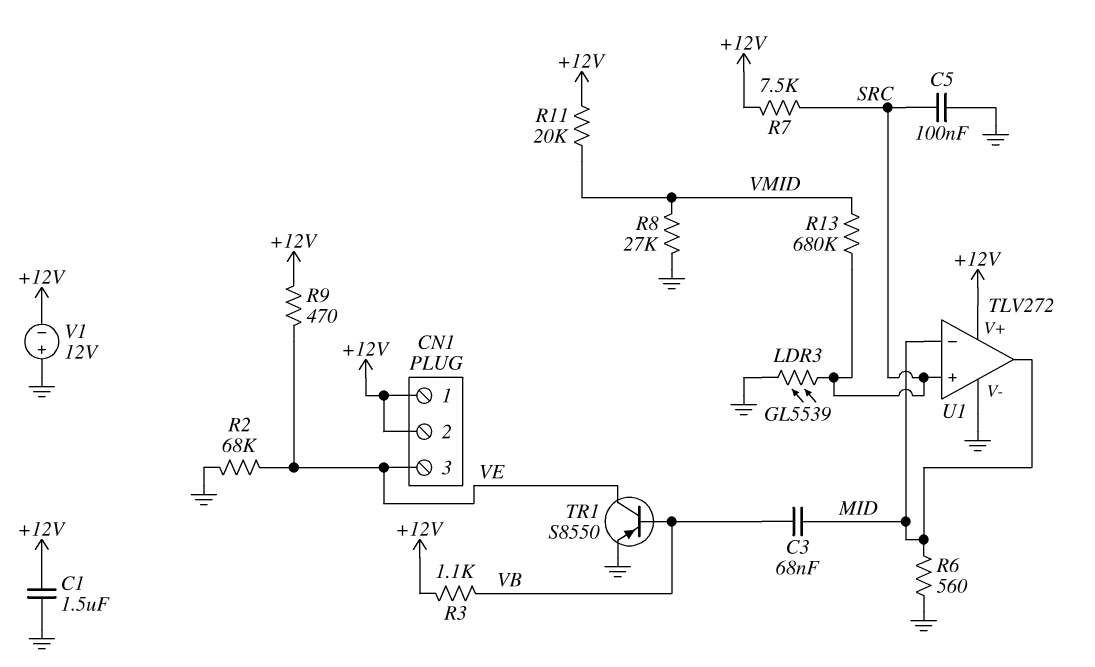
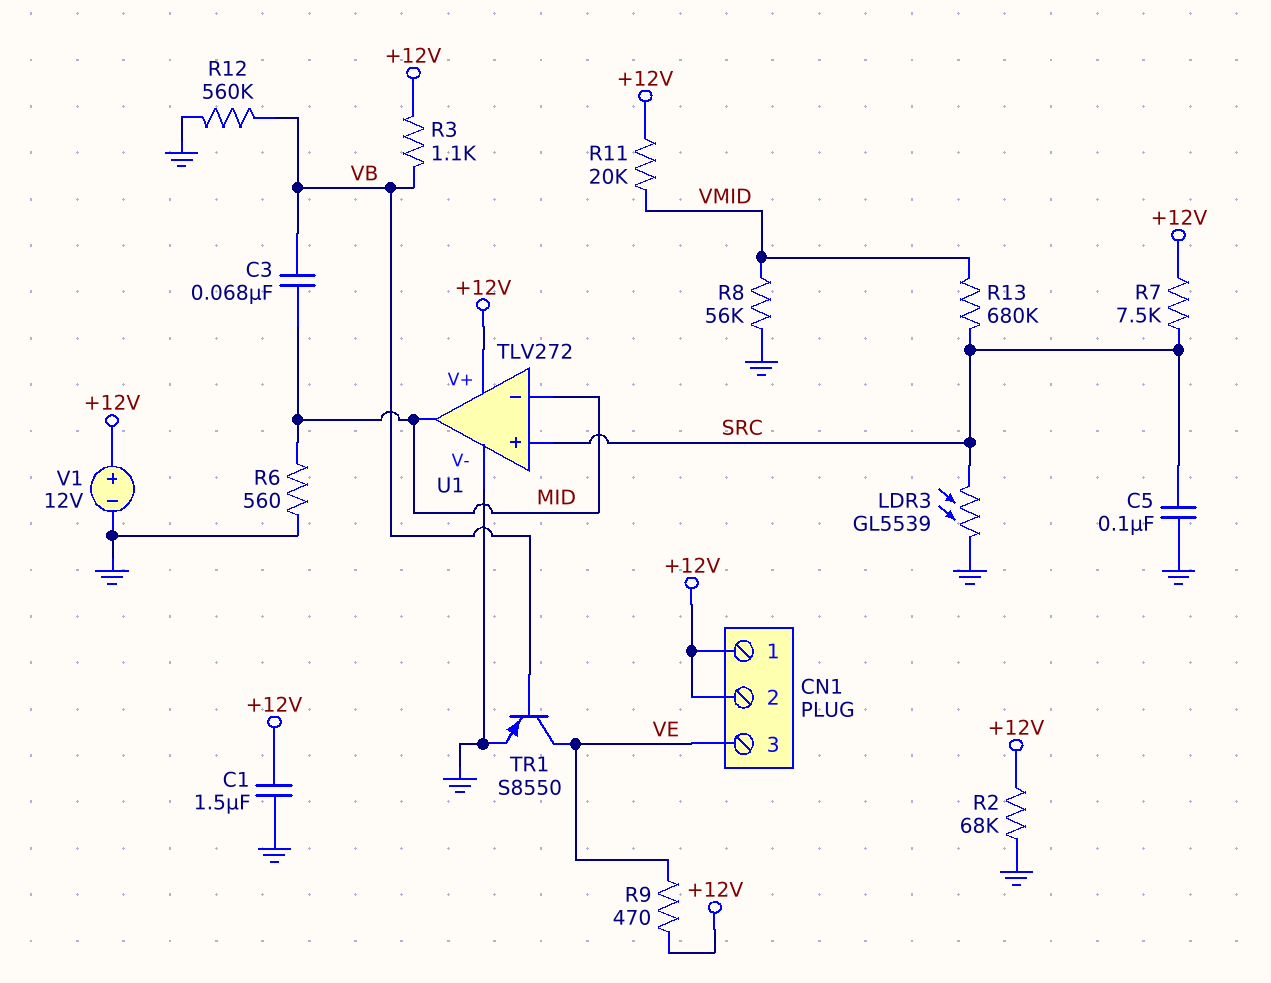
R2: 68k (GND, VE) -> 68k (+12V, GND)
R8: 27k (GND, VMID) -> 56k (GND, VMID)
R12: none -> 560k (GND, VB)
V1: 12V (plus GND, minus +12V) -> 12V (plus +12V, minus GND)

